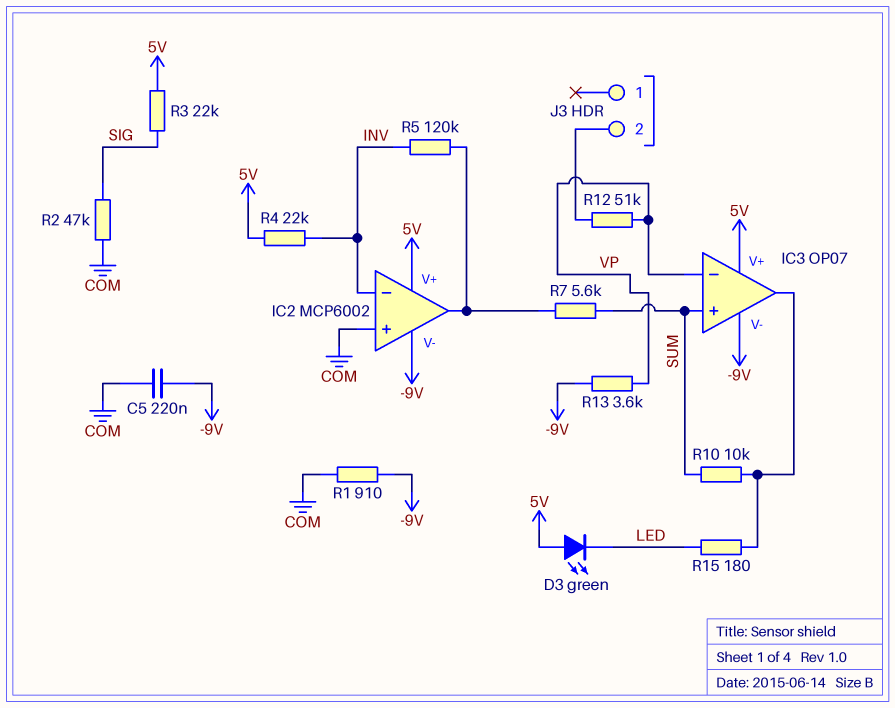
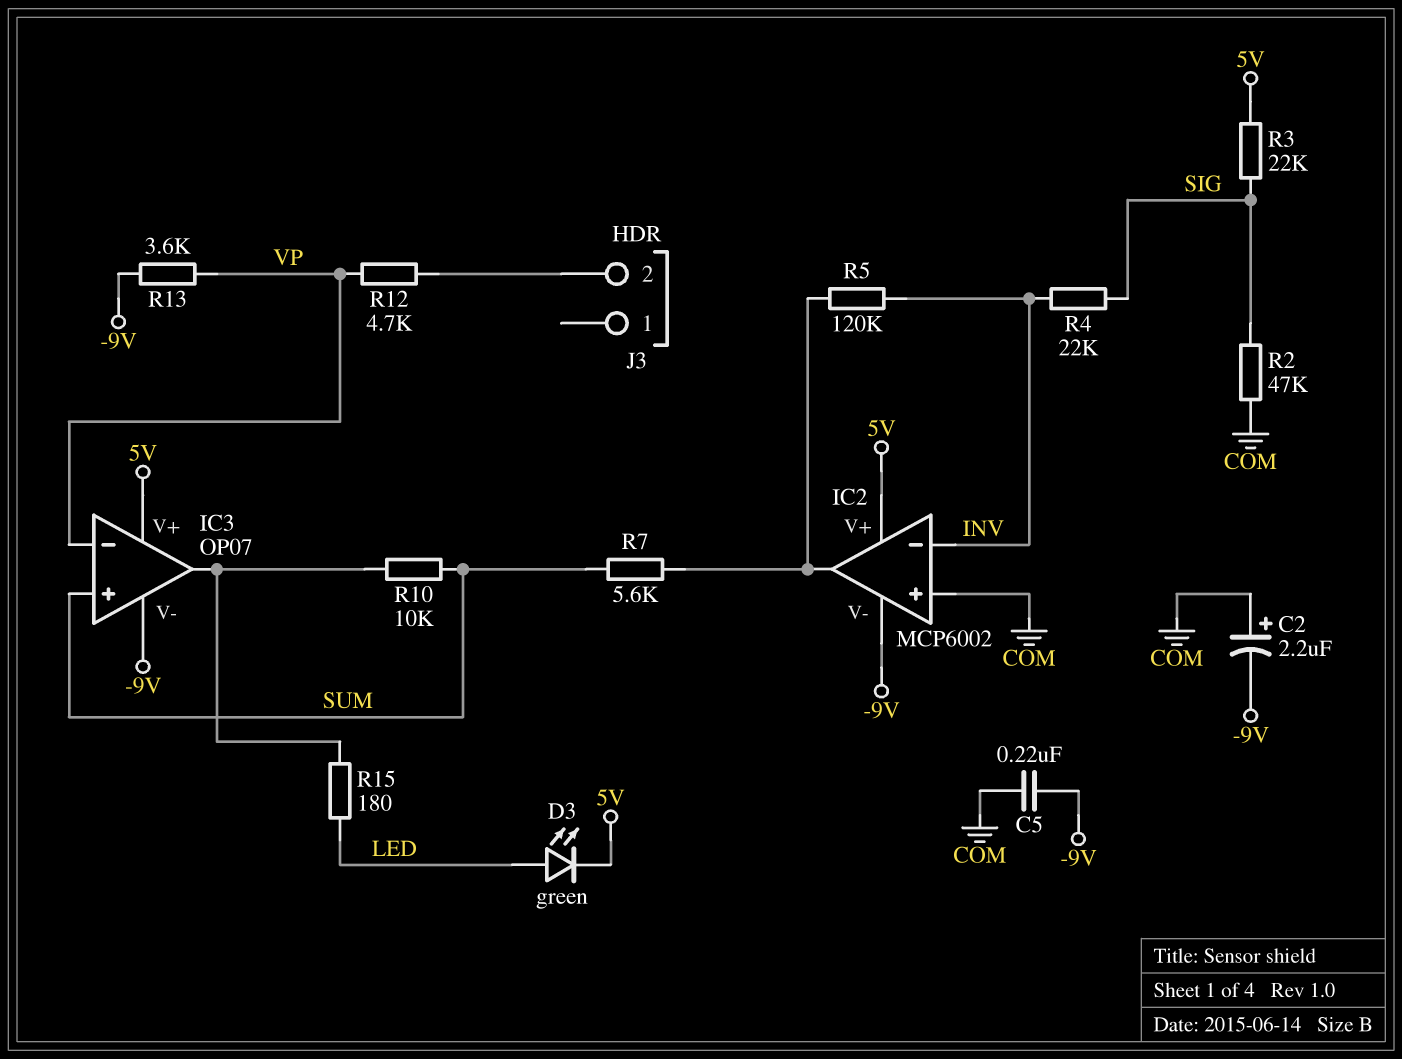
C2: none -> 2.2uF (plus COM, minus -9V)
D3: LED green (A 5V, K LED) -> LED green (A LED, K 5V)
R1: 910 (-9V, COM) -> none
R4: 22k (5V, INV) -> 22k (INV, SIG)
R12: 51k (J3/2, VP) -> 4.7k (J3/2, VP)

